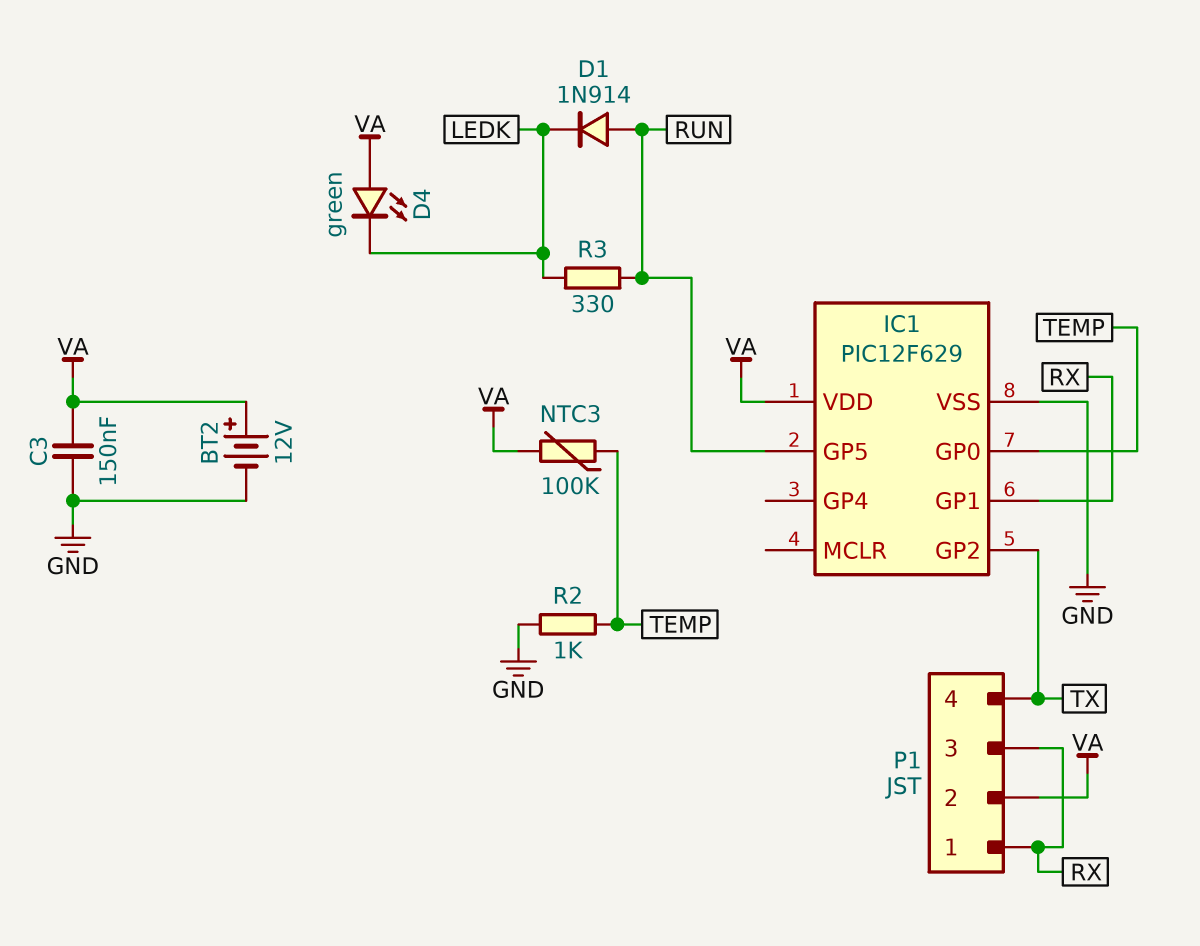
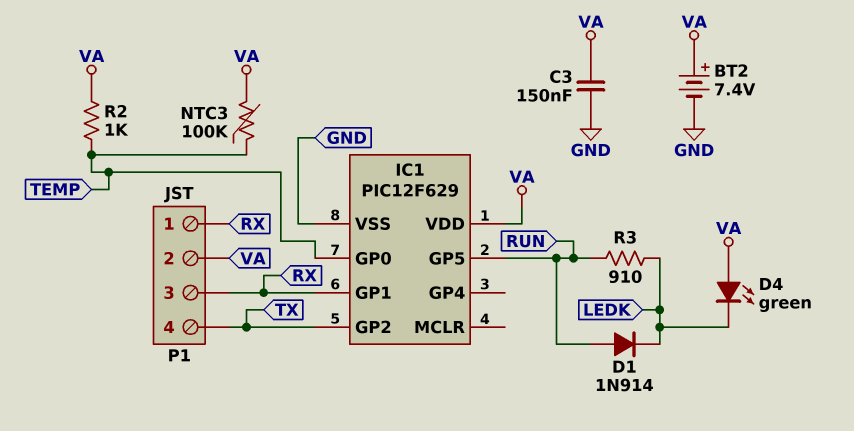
BT2: 12V (plus VA, minus GND) -> 7.4V (plus VA, minus GND)
R2: 1k (GND, TEMP) -> 1k (TEMP, VA)
R3: 330 (LEDK, RUN) -> 910 (LEDK, RUN)

